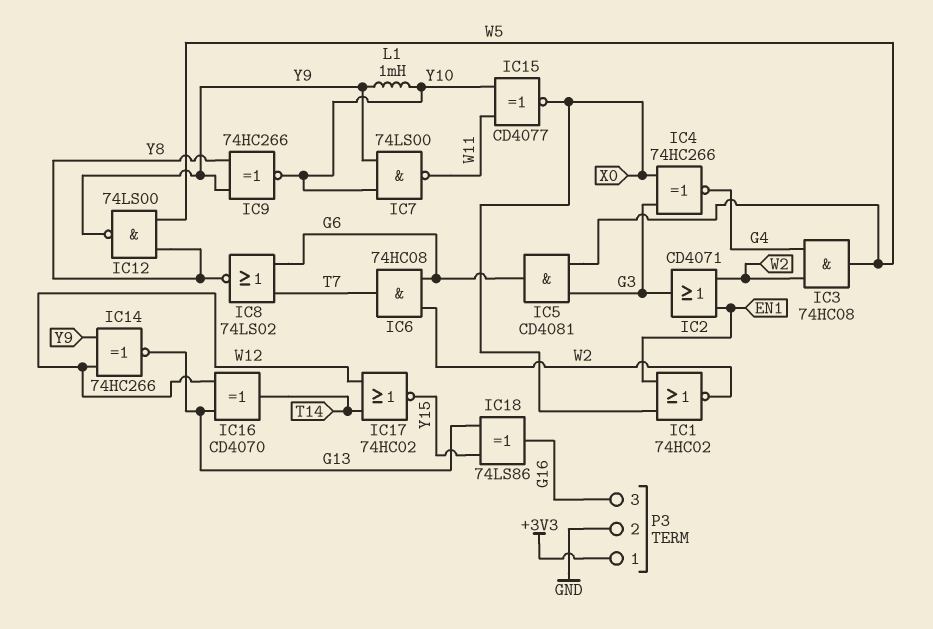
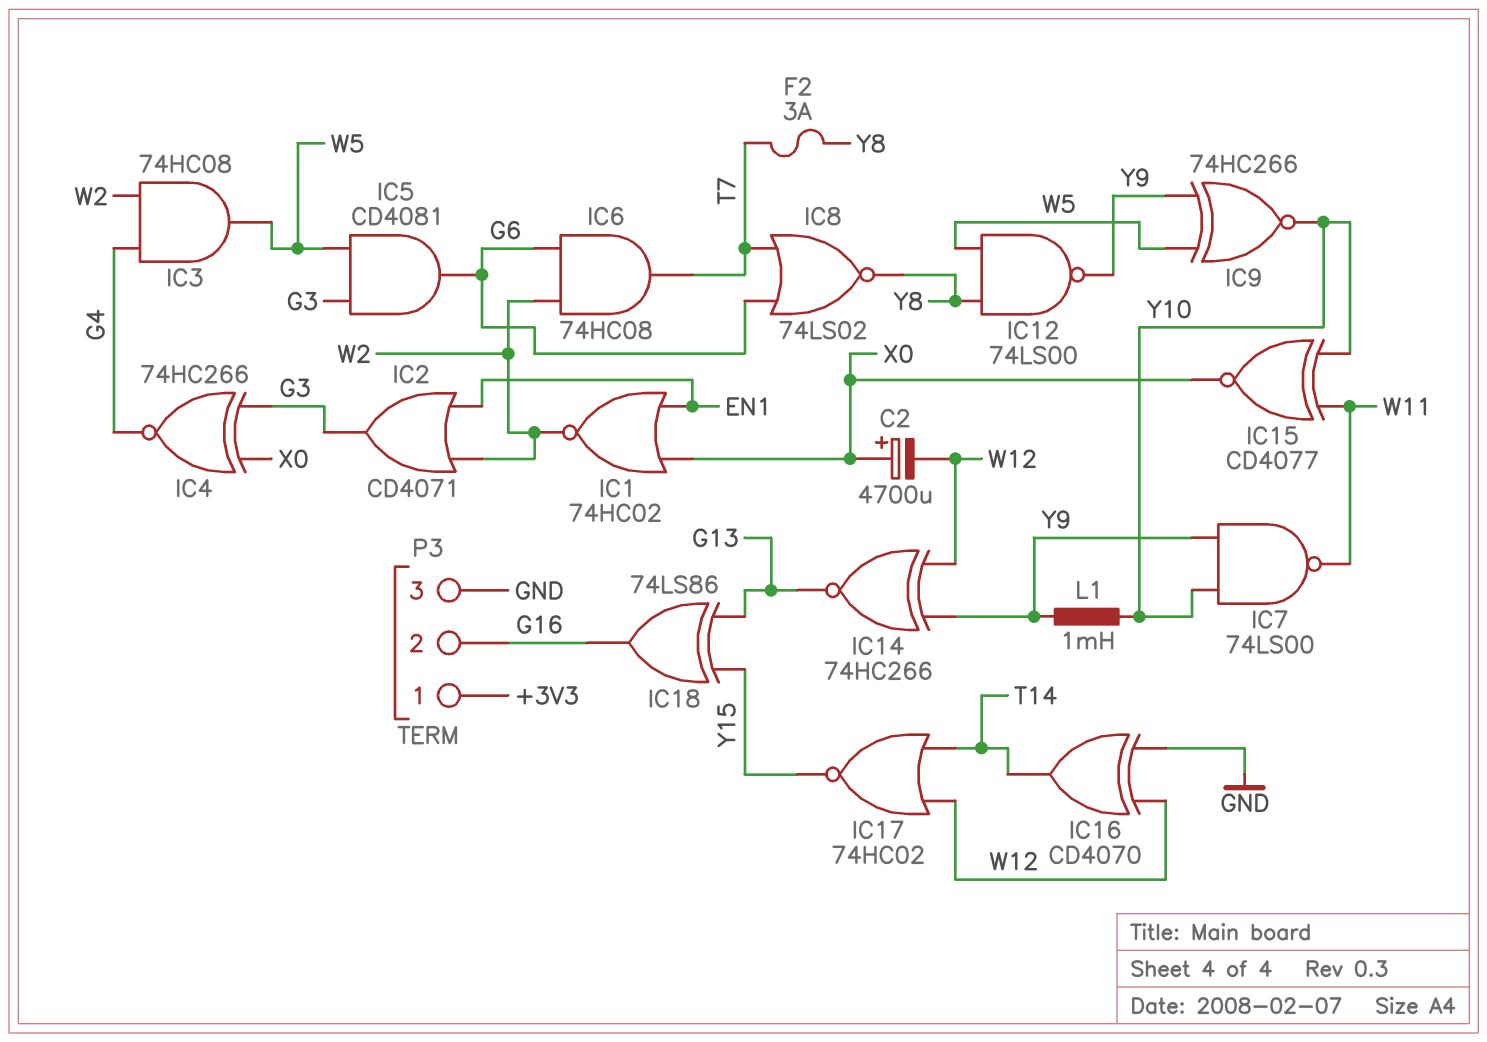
C2: none -> 4700uF (plus X0, minus W12)
F2: none -> 3A (T7, Y8)
IC9: XNOR 74HC266 (in Y8, in Y9, out Y10) -> XNOR 74HC266 (in W5, in Y9, out Y10)
IC16: XOR CD4070 (in G13, in W12, out T14) -> XOR CD4070 (in GND, in W12, out T14)
P3 pin 2: GND -> G16
P3 pin 3: G16 -> GND

